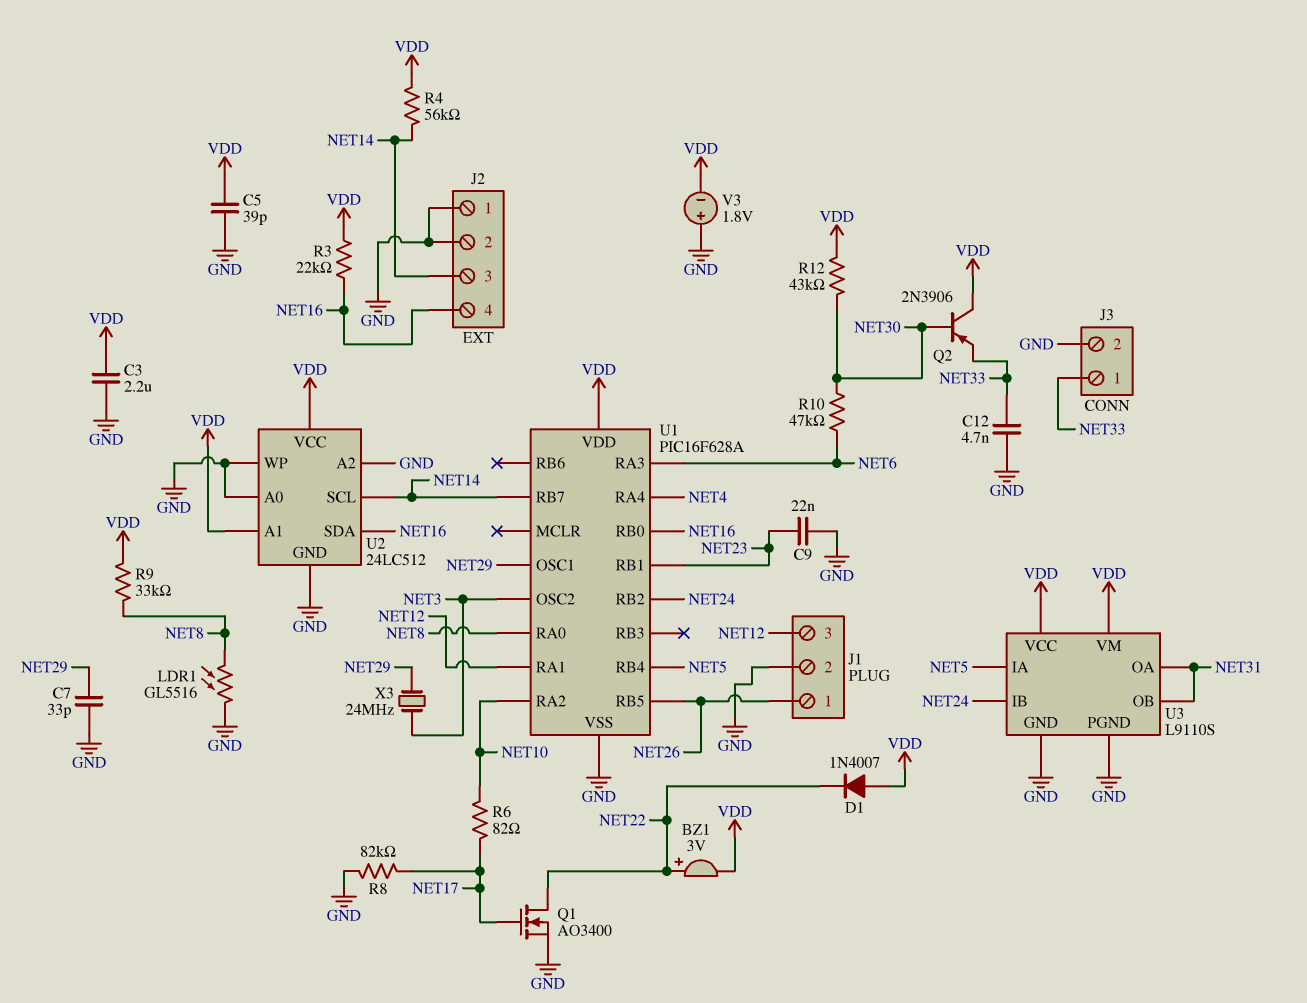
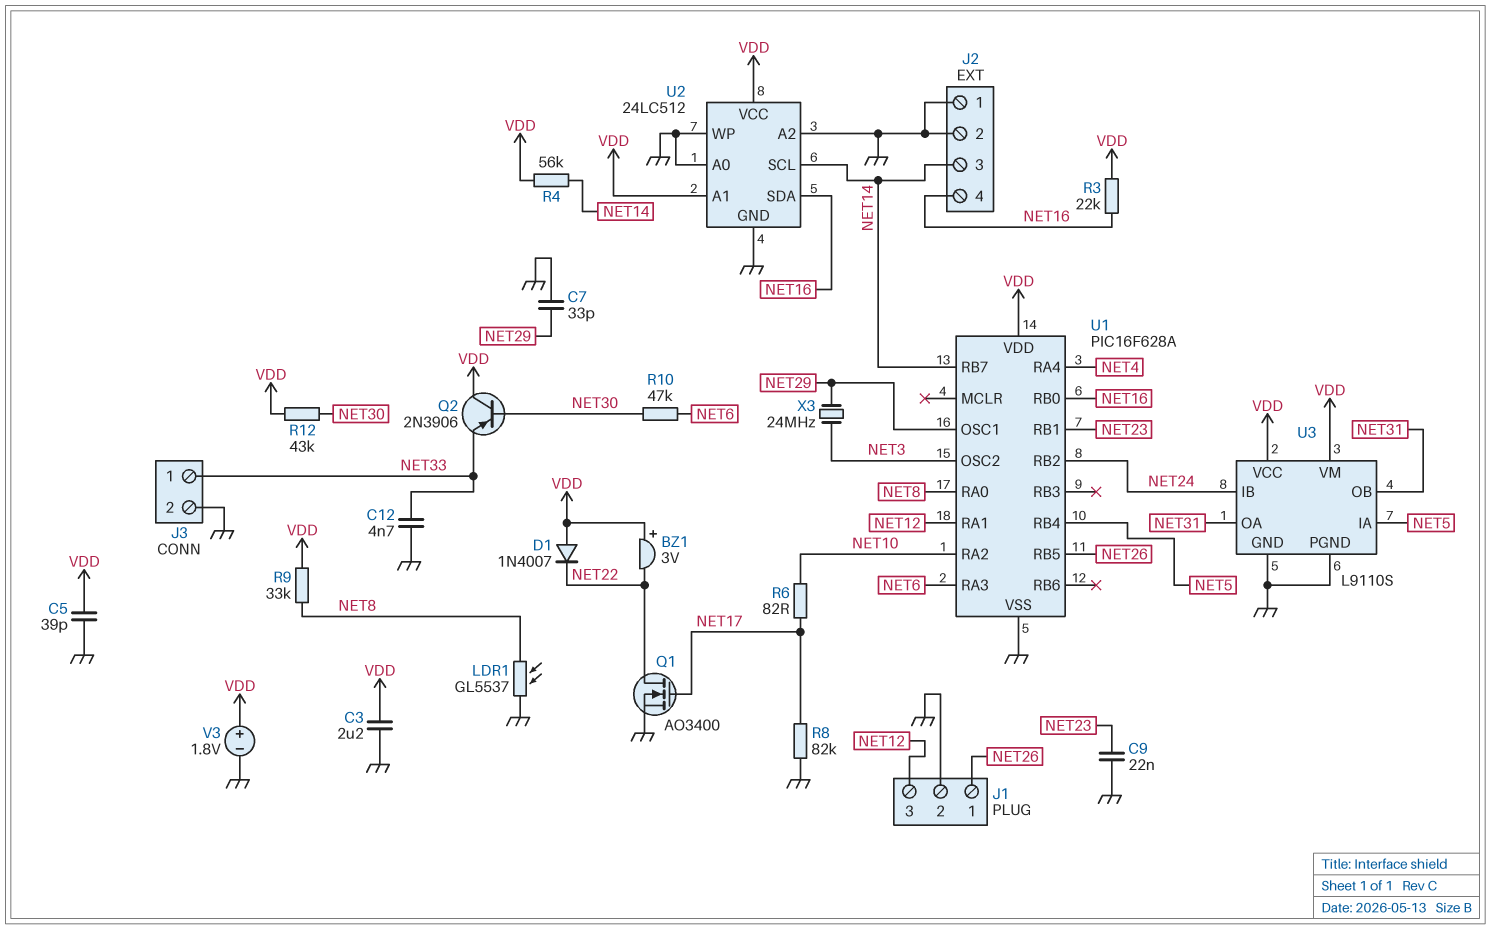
BZ1: buzzer 3V (plus NET22, minus VDD) -> buzzer 3V (plus VDD, minus NET22)
LDR1: GL5516 (GND, NET8) -> GL5537 (GND, NET8)
V3: 1.8V (plus GND, minus VDD) -> 1.8V (plus VDD, minus GND)

